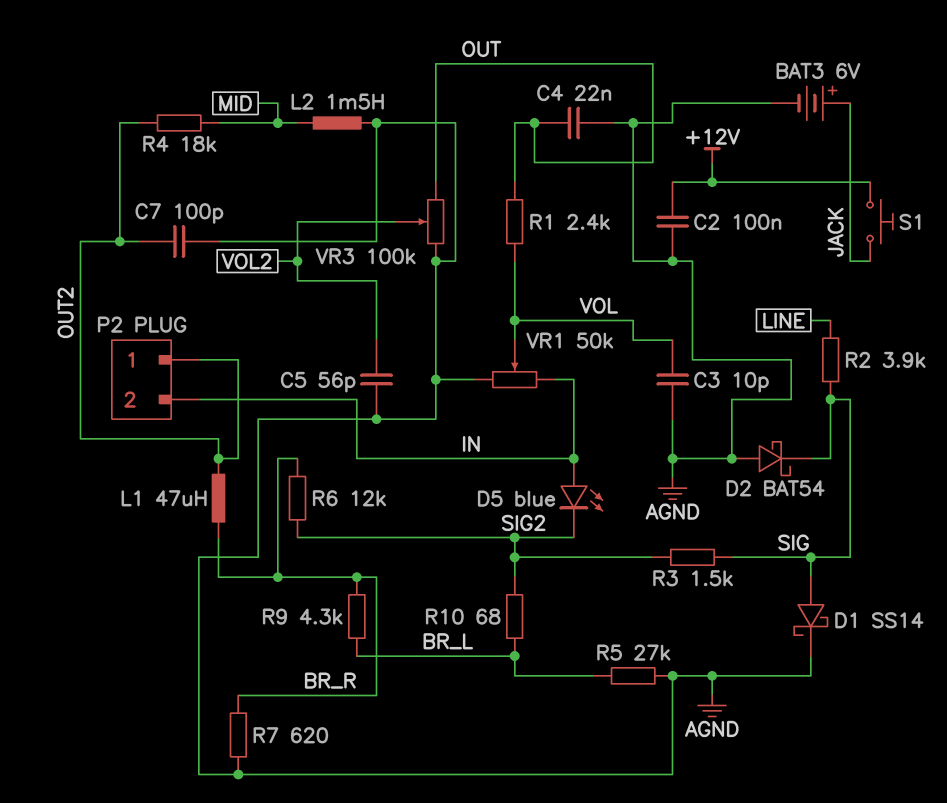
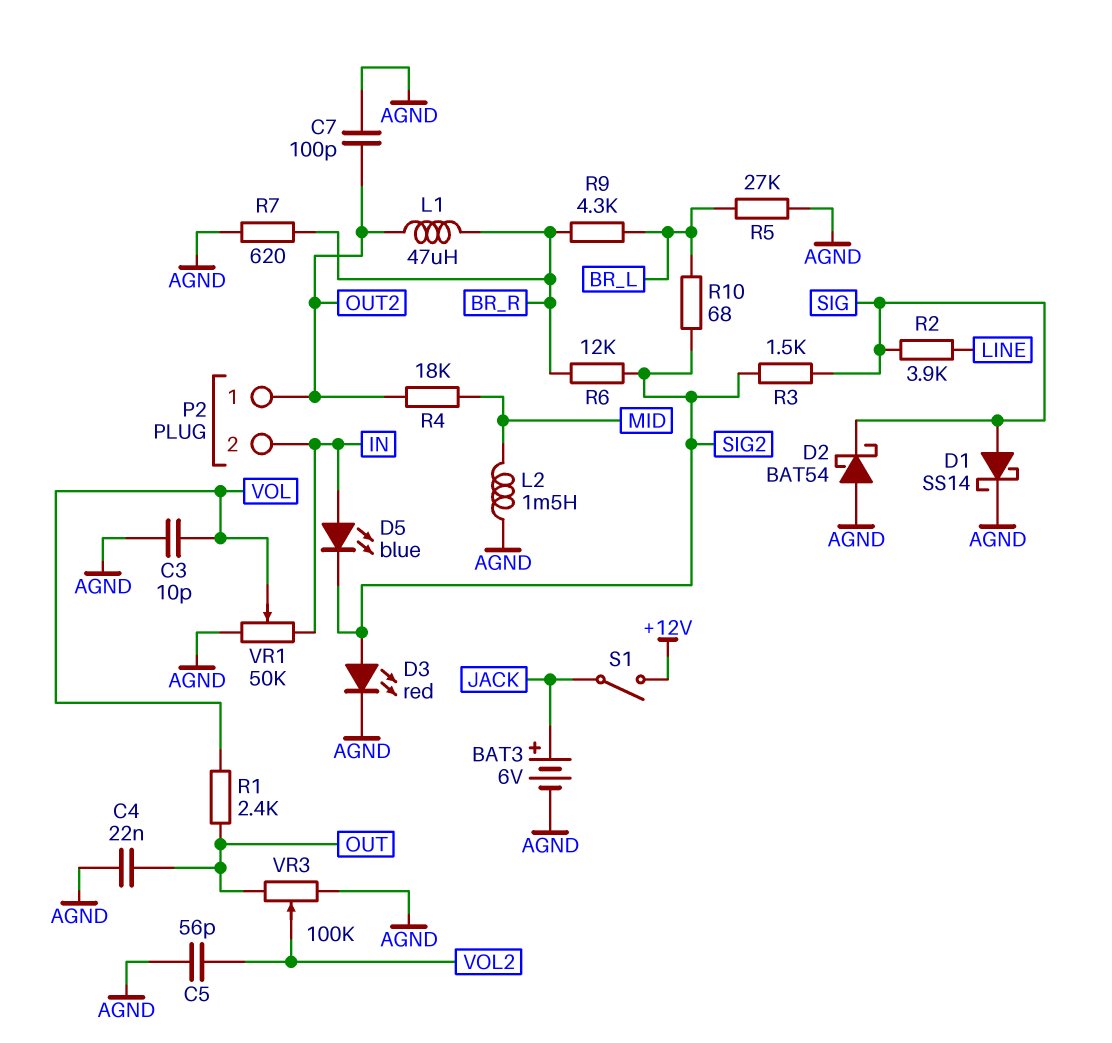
C2: 100nF (+12V, AGND) -> none
D3: none -> LED red (A SIG2, K AGND)
S1: button (+12V, JACK) -> switch (+12V, JACK)

